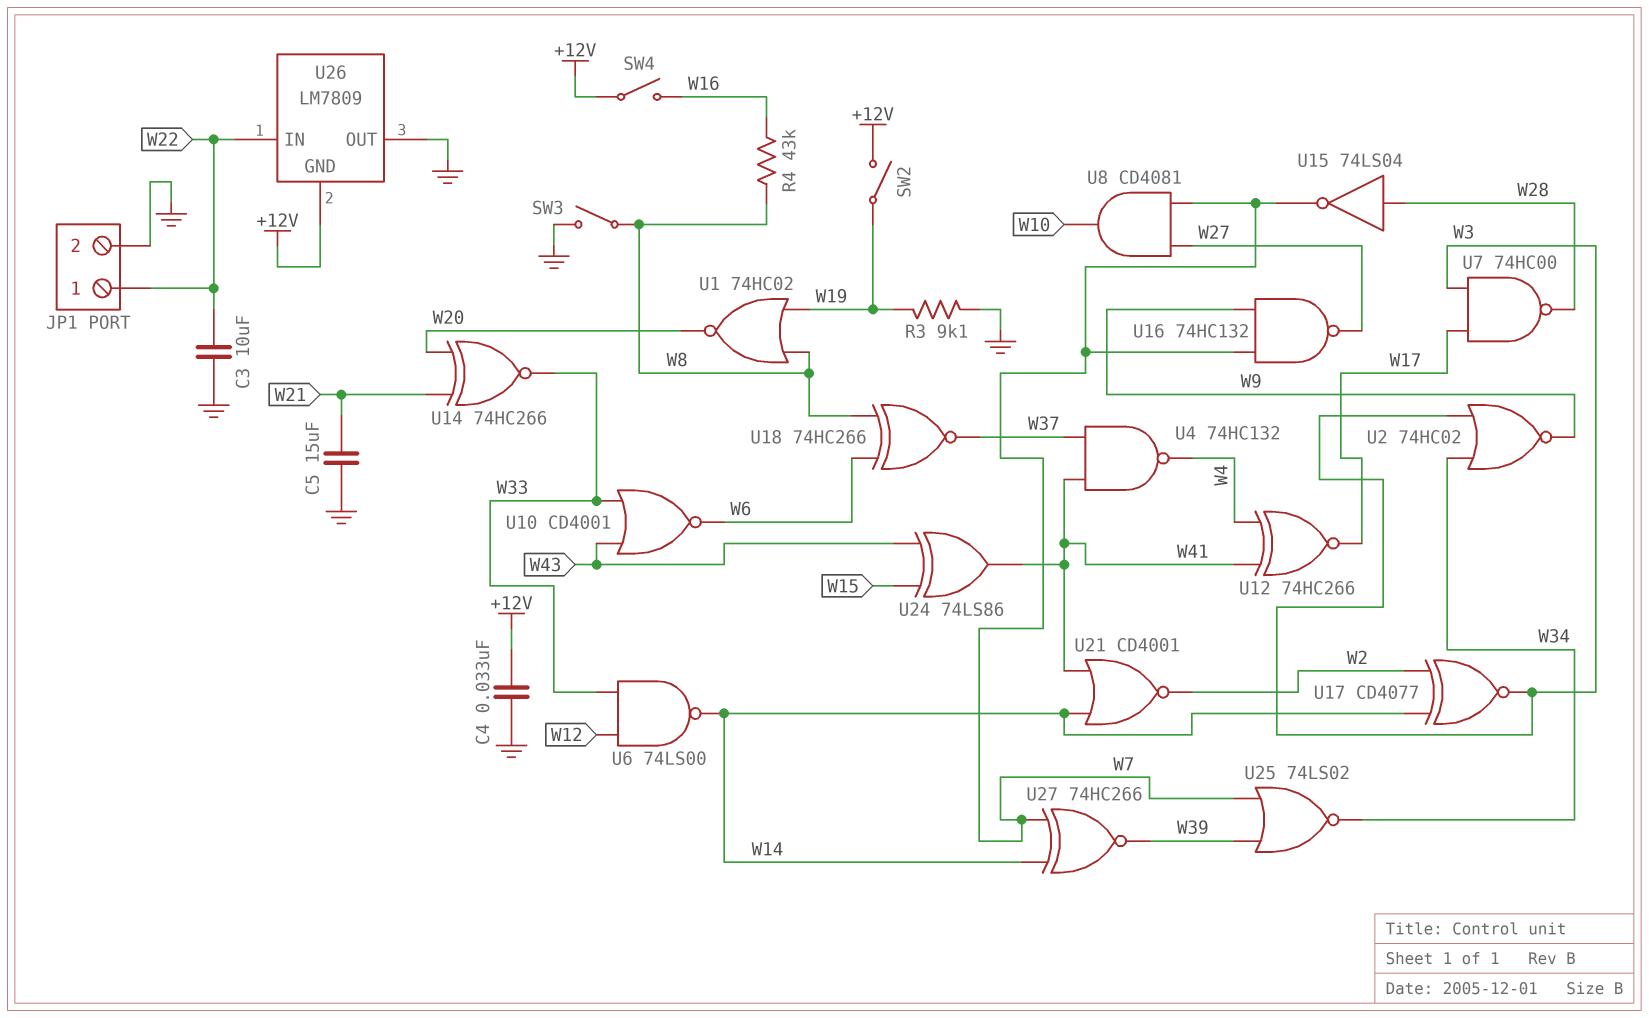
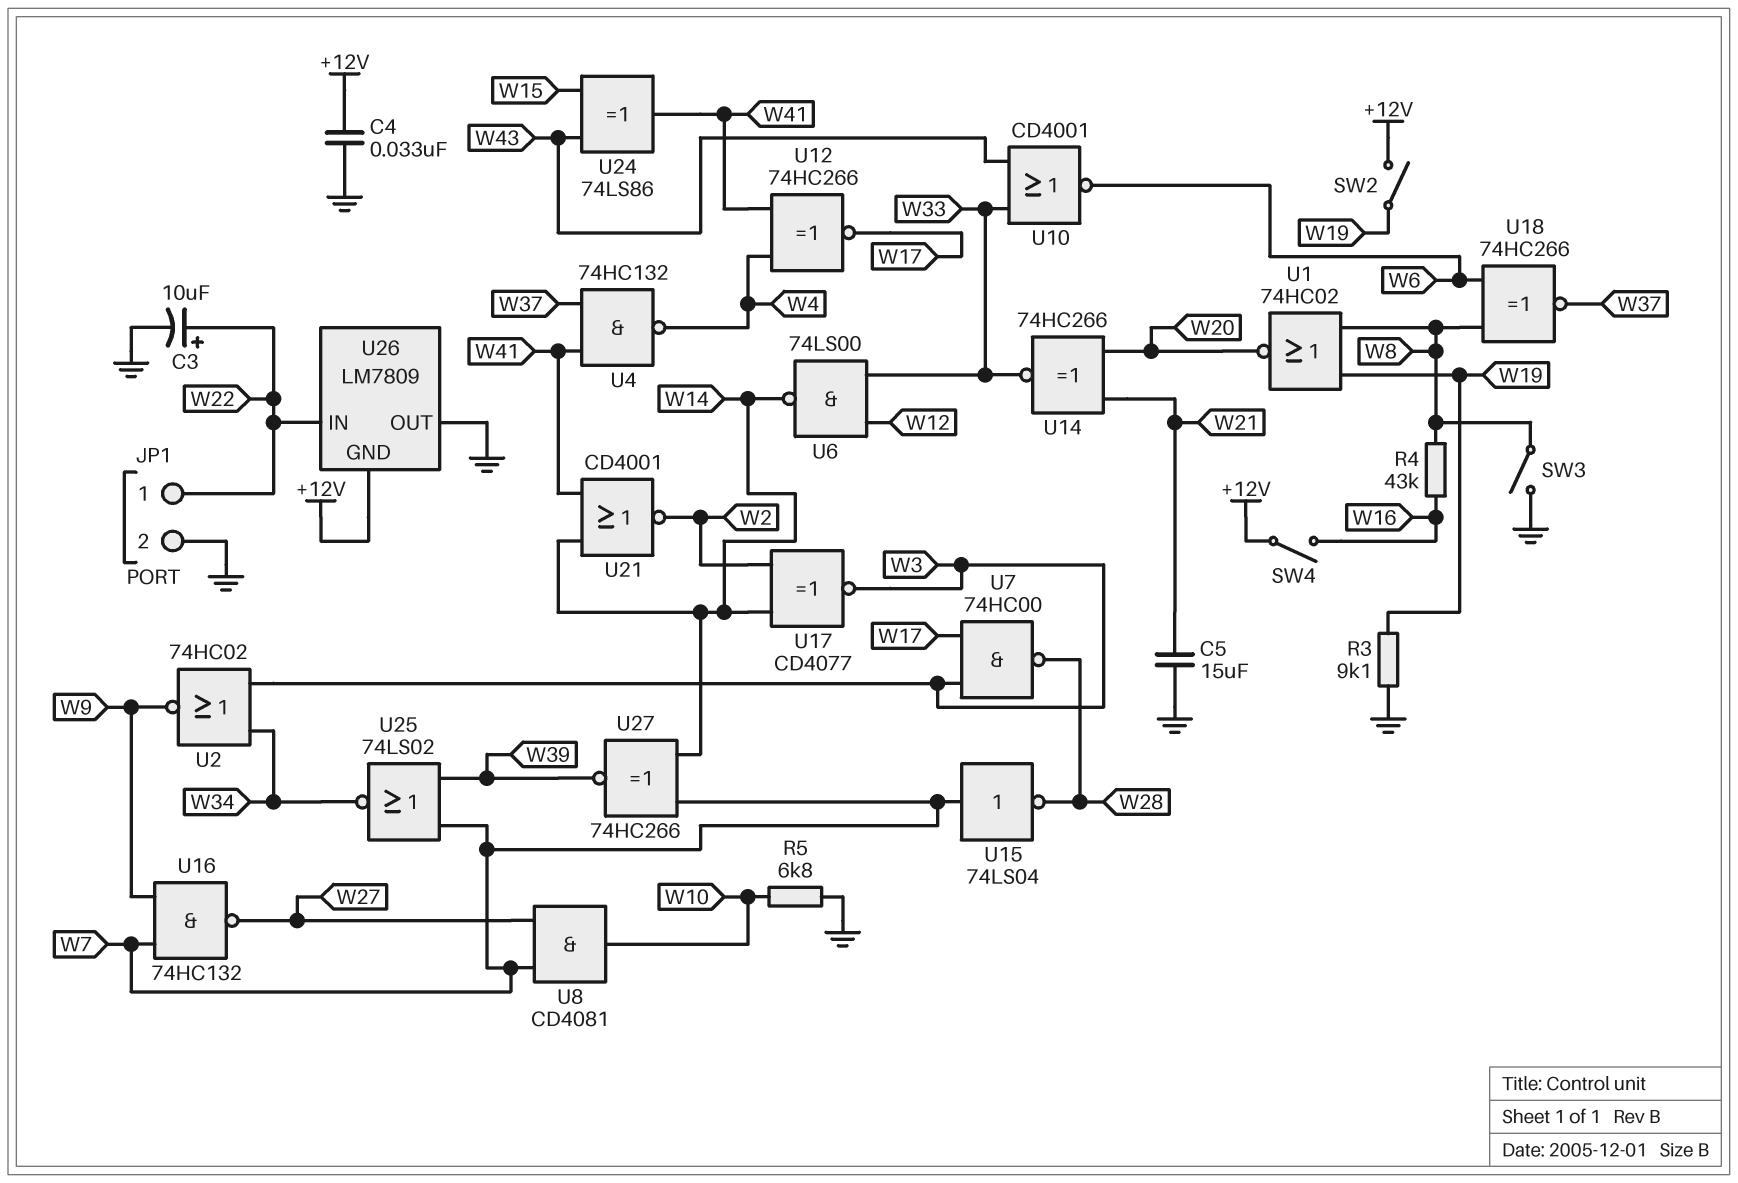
C3: 10uF (GND, W22) -> 10uF (plus W22, minus GND)
R5: none -> 6.8k (GND, W10)
U15: NOT 74LS04 (in W28, out W7) -> NOT 74LS04 (in W7, out W28)

